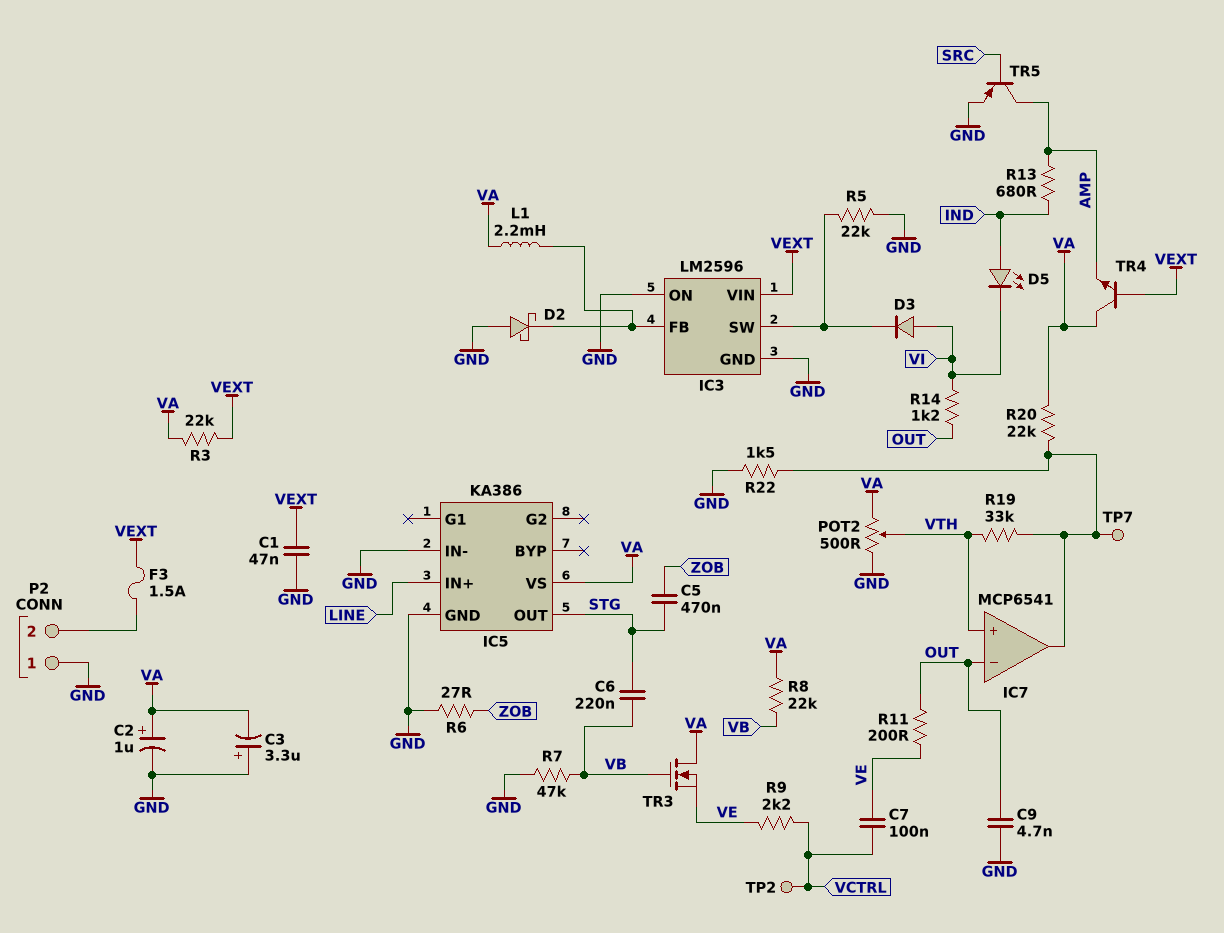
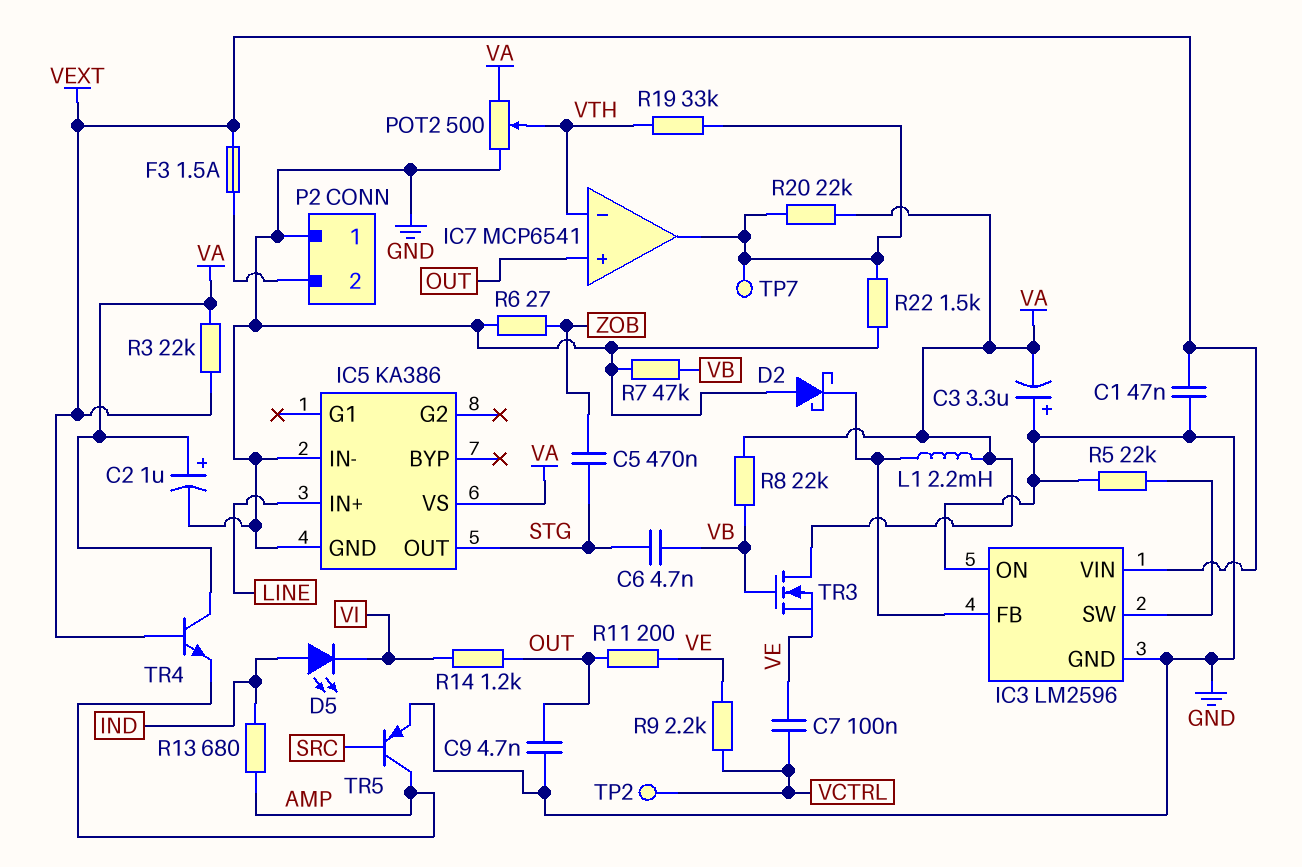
C6: 220nF (STG, VB) -> 4.7nF (STG, VB)
D3: diode (A VI, K IC3/SW) -> none
IC7 pin in+: VTH -> OUT
IC7 pin in-: OUT -> VTH

